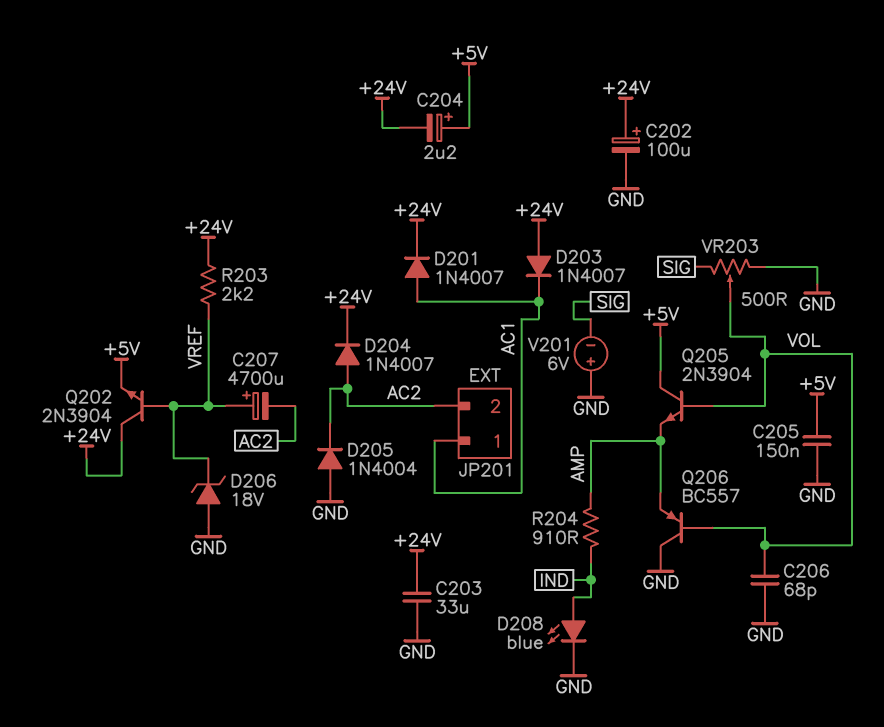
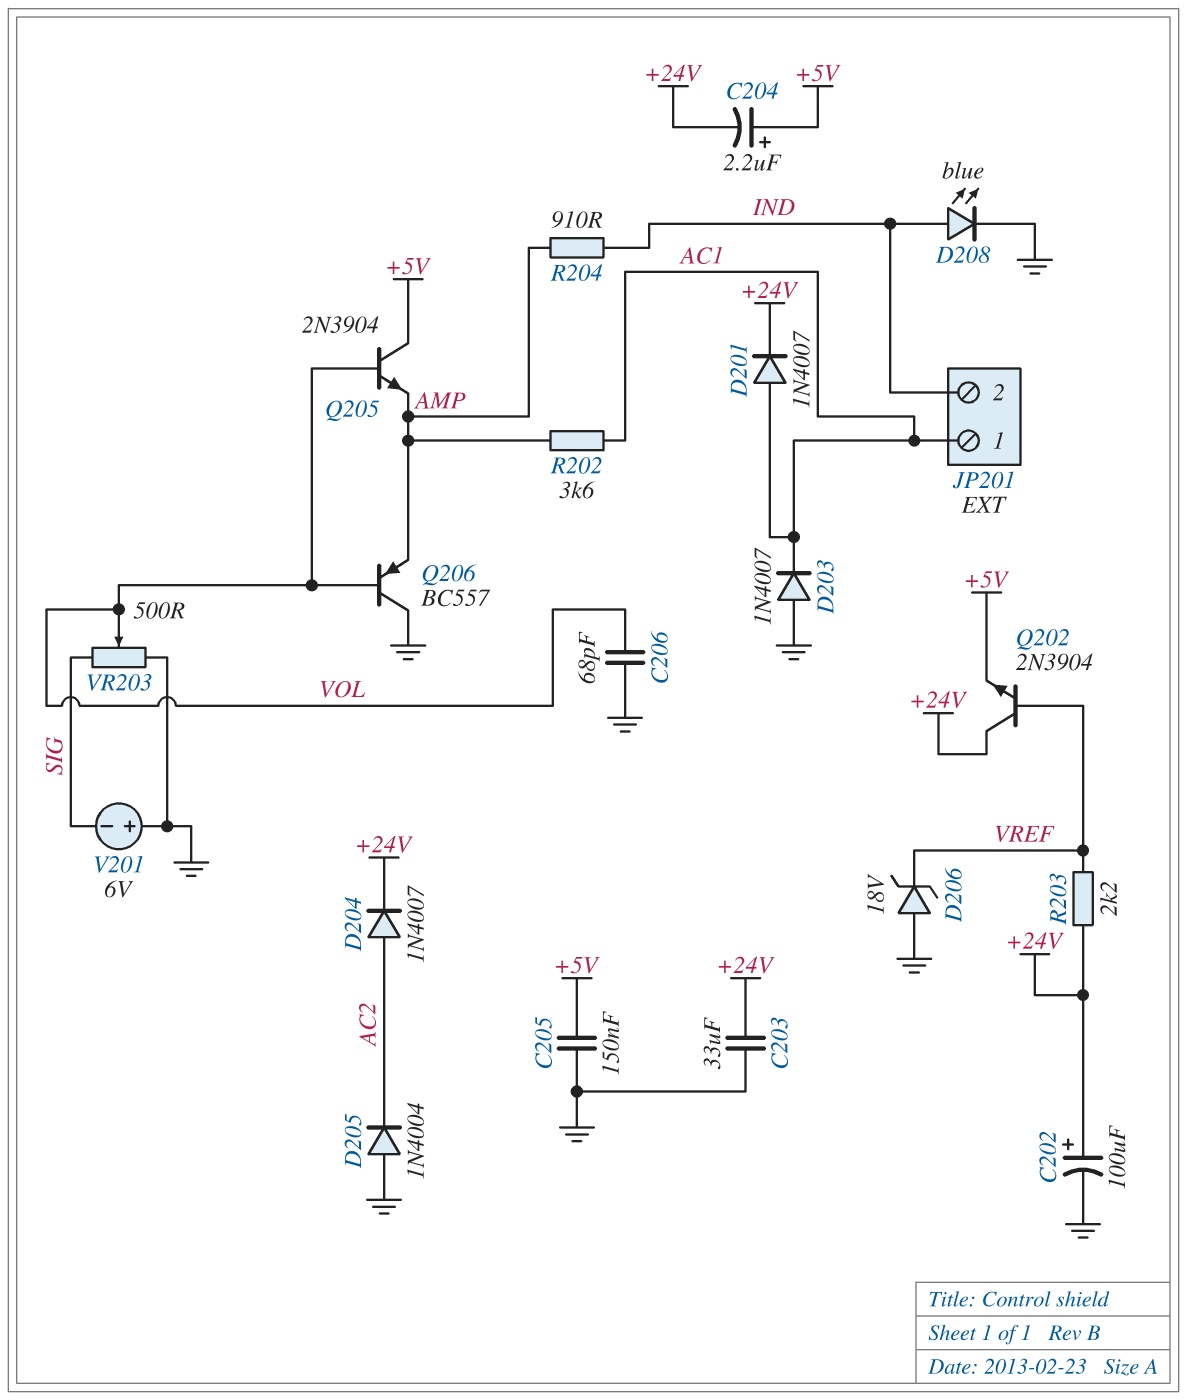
C207: 4700uF (plus VREF, minus AC2) -> none
D203: diode 1N4007 (A +24V, K AC1) -> diode 1N4007 (A GND, K AC1)
JP201 pin 2: AC2 -> IND
R202: none -> 3.6k (AC1, AMP)

